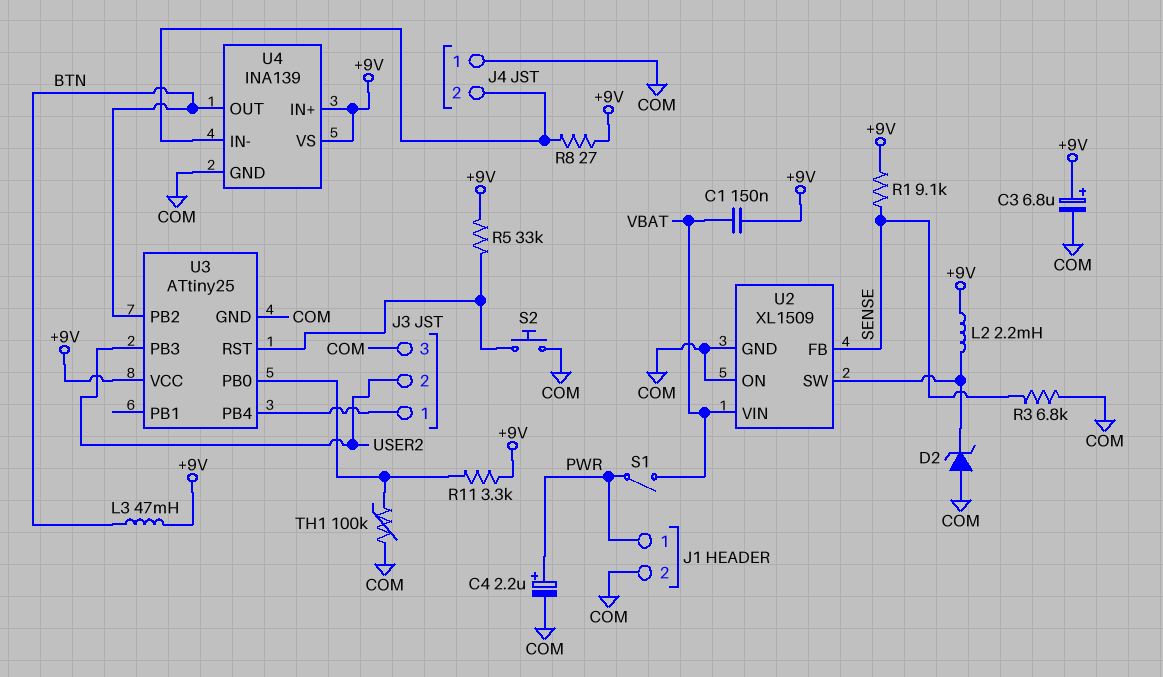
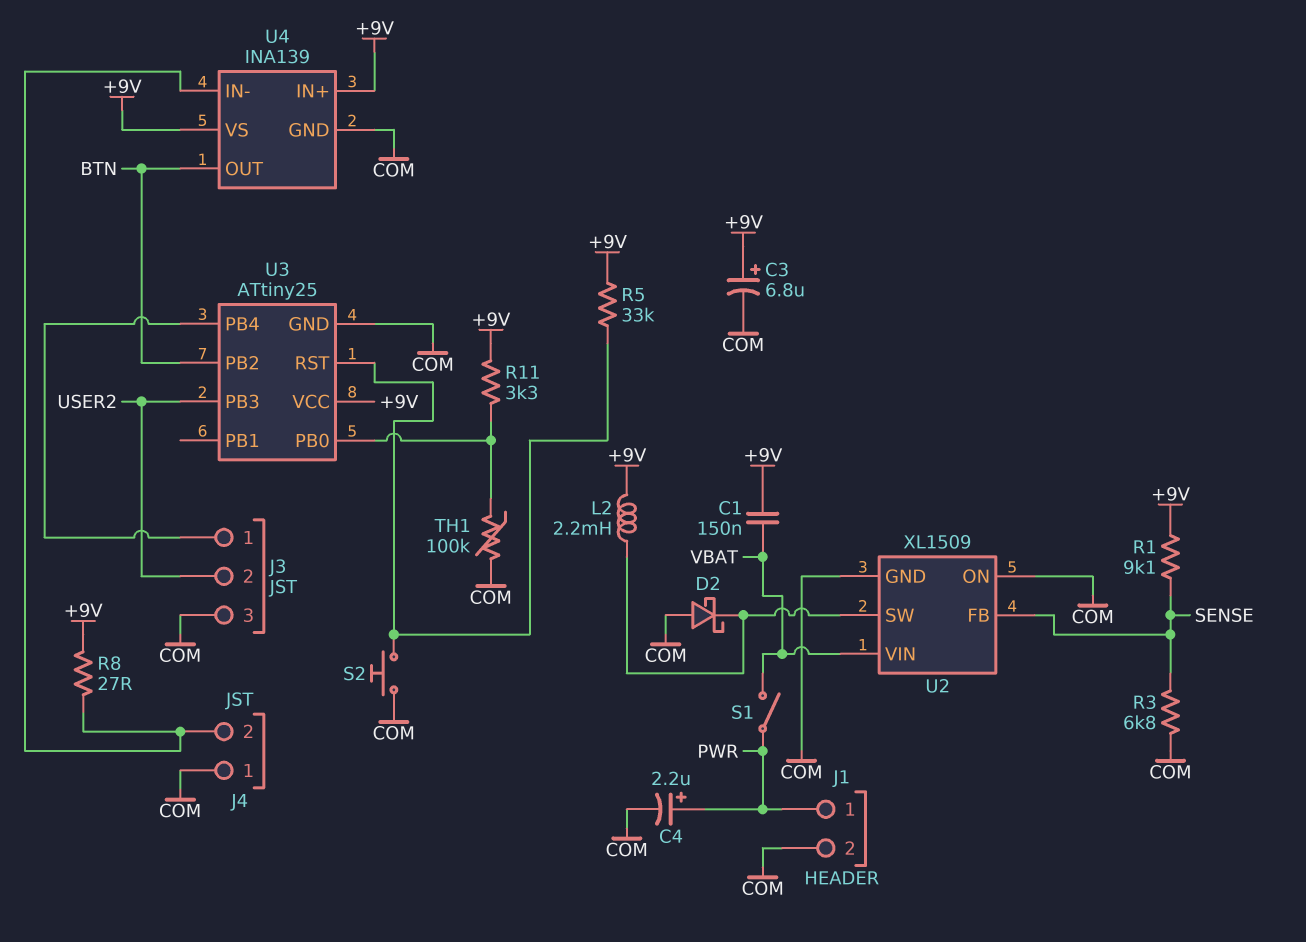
D2: zener (A COM, K U2/SW) -> schottky (A COM, K U2/SW)
L3: 47mH (+9V, BTN) -> none

